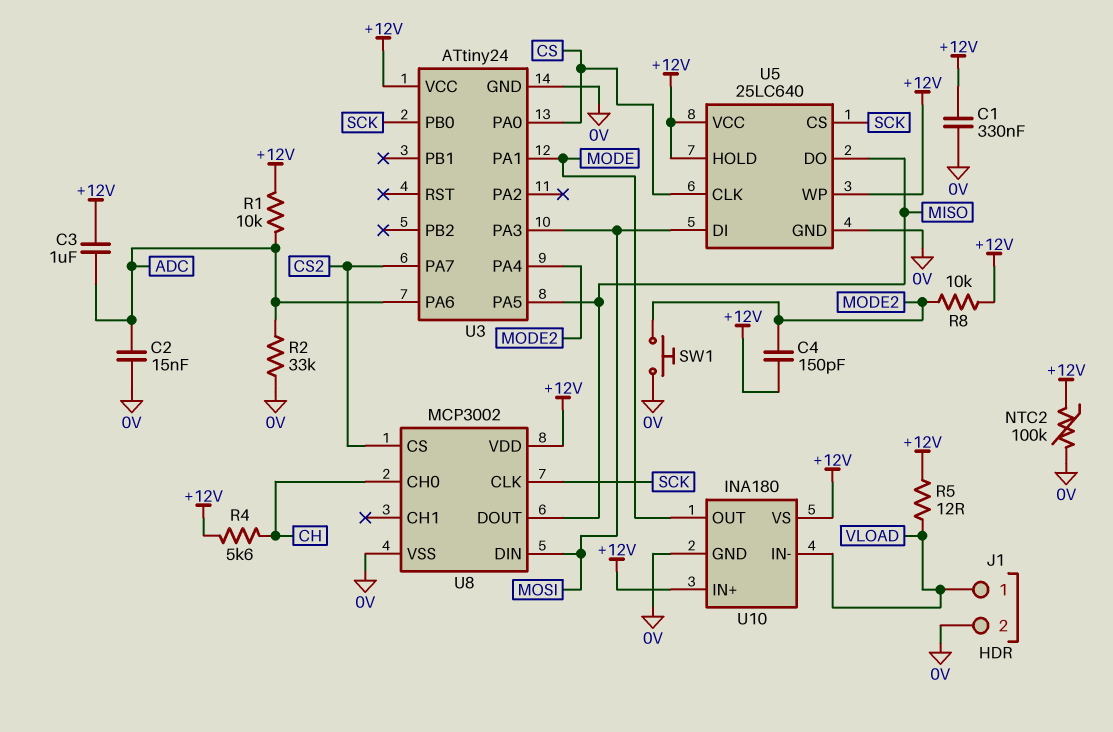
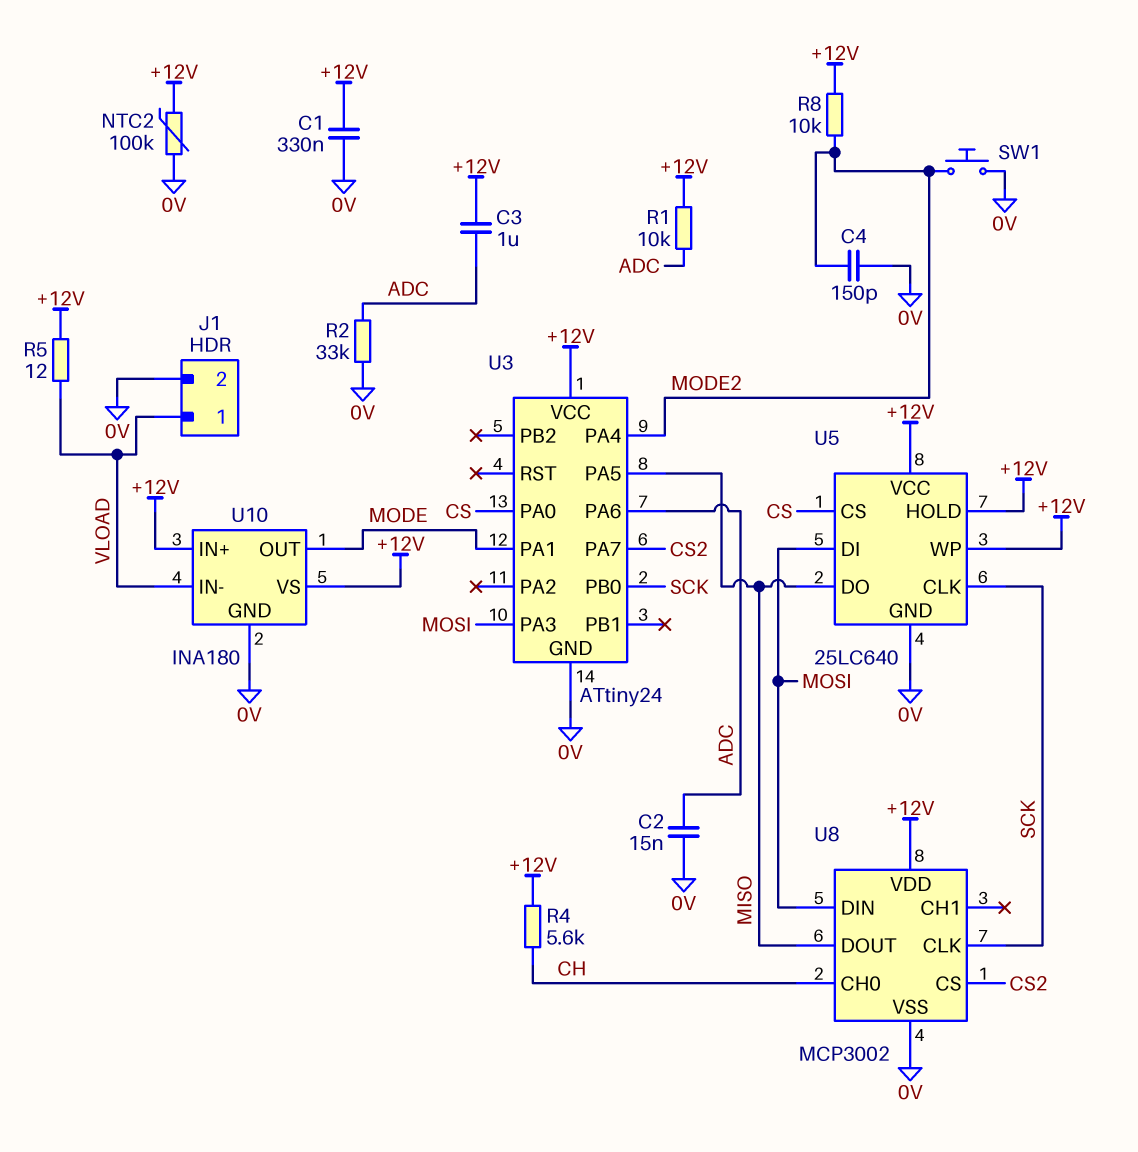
C4: 150pF (+12V, MODE2) -> 150pF (0V, MODE2)
U5 pin CLK: CS -> SCK
U5 pin CS: SCK -> CS

